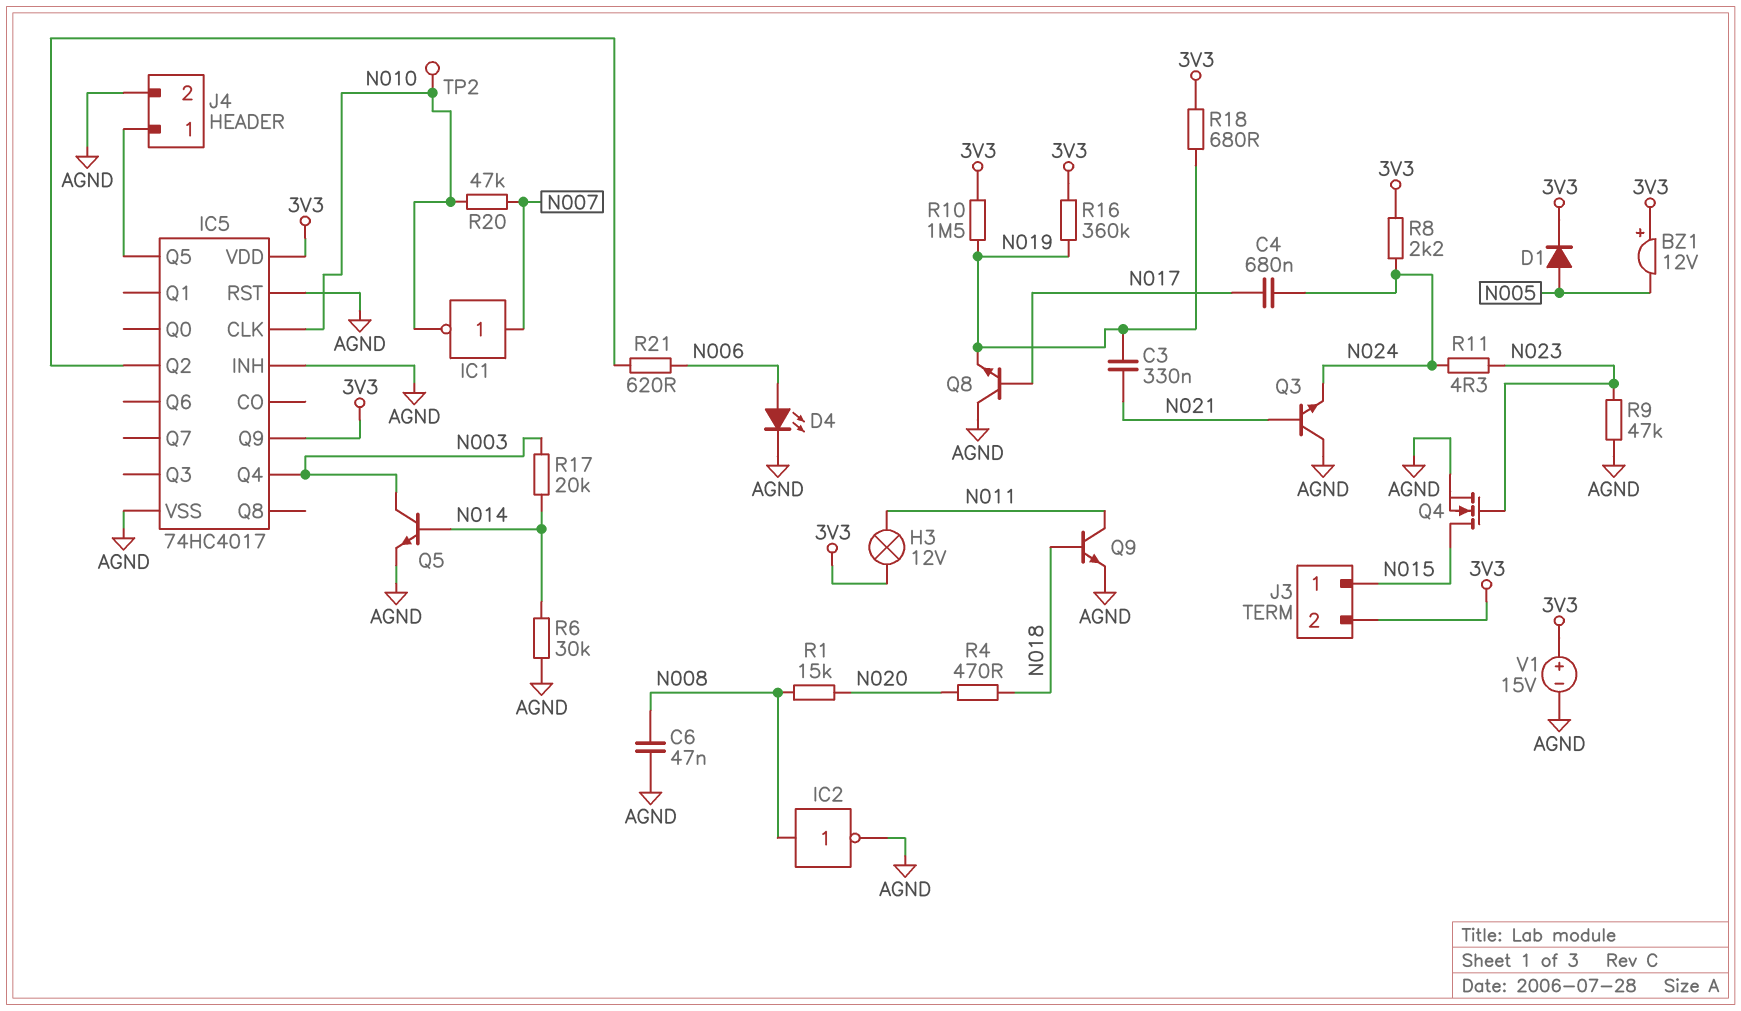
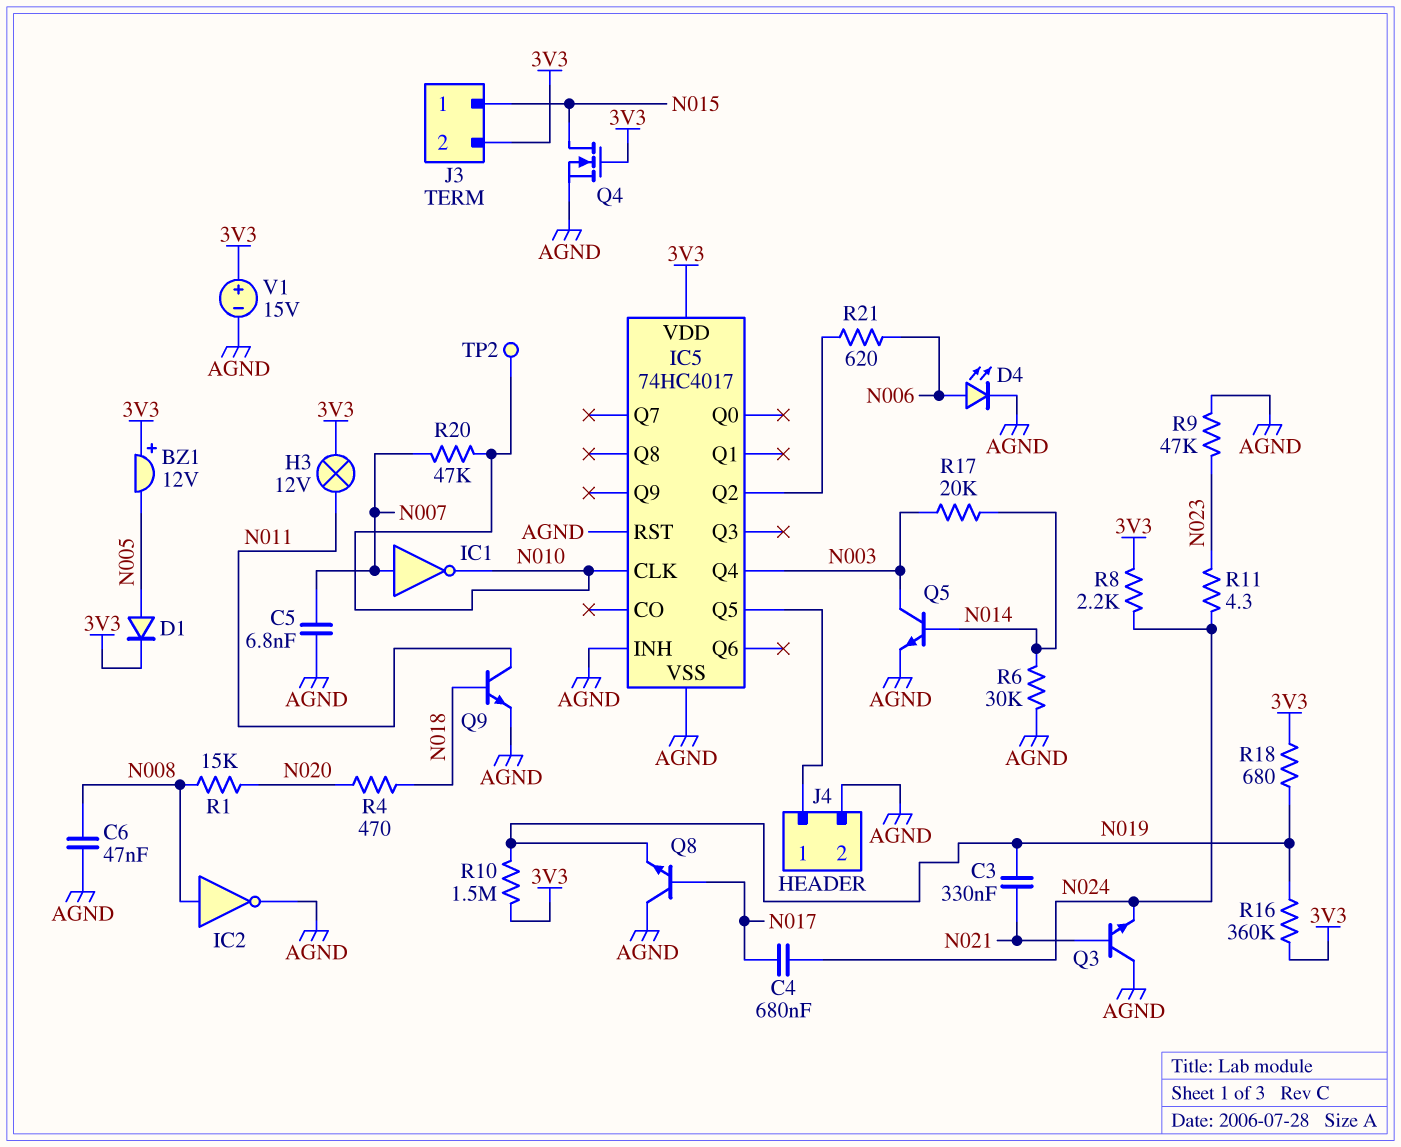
C5: none -> 6.8nF (AGND, N007)
IC5 pin Q9: 3V3 -> none
Q4: NMOS (G N023, D N015, S AGND) -> NMOS (G 3V3, D N015, S AGND)

